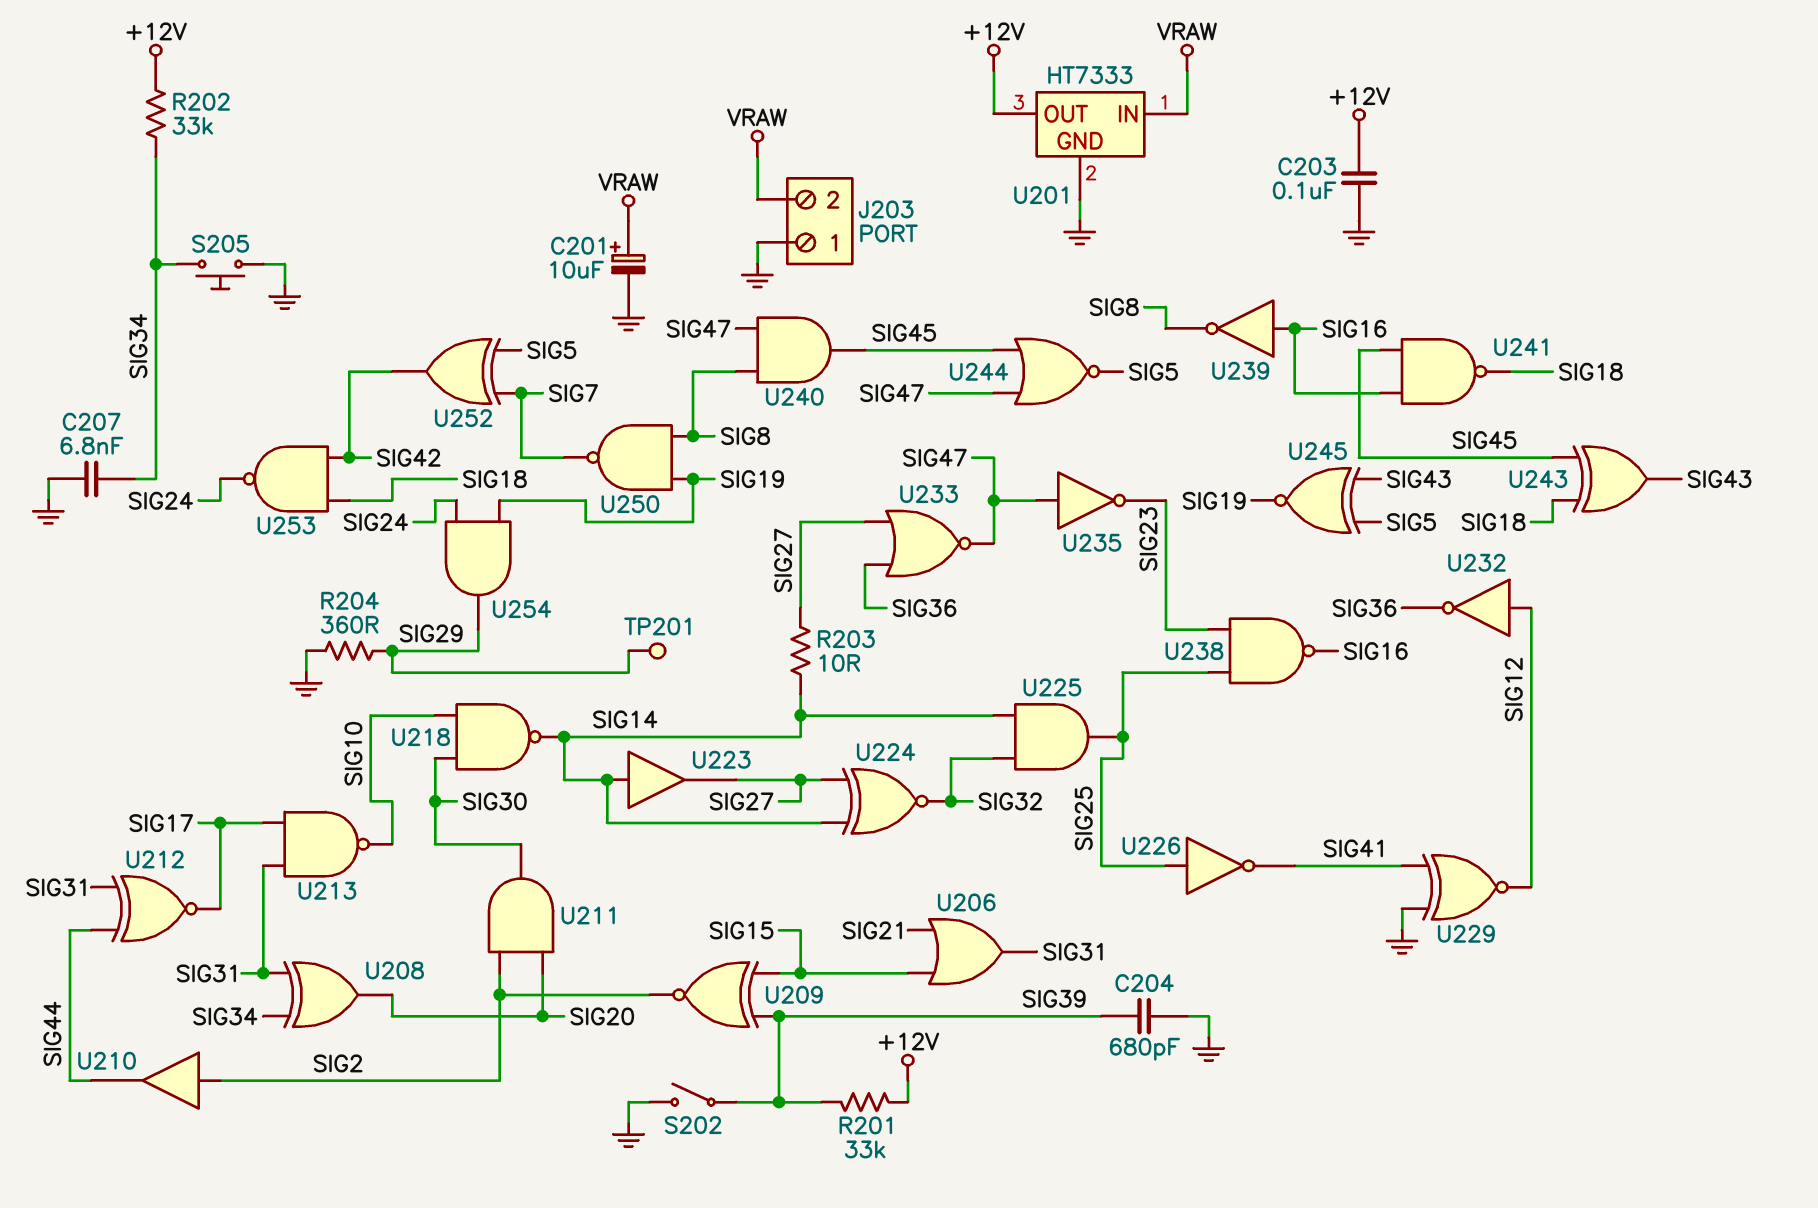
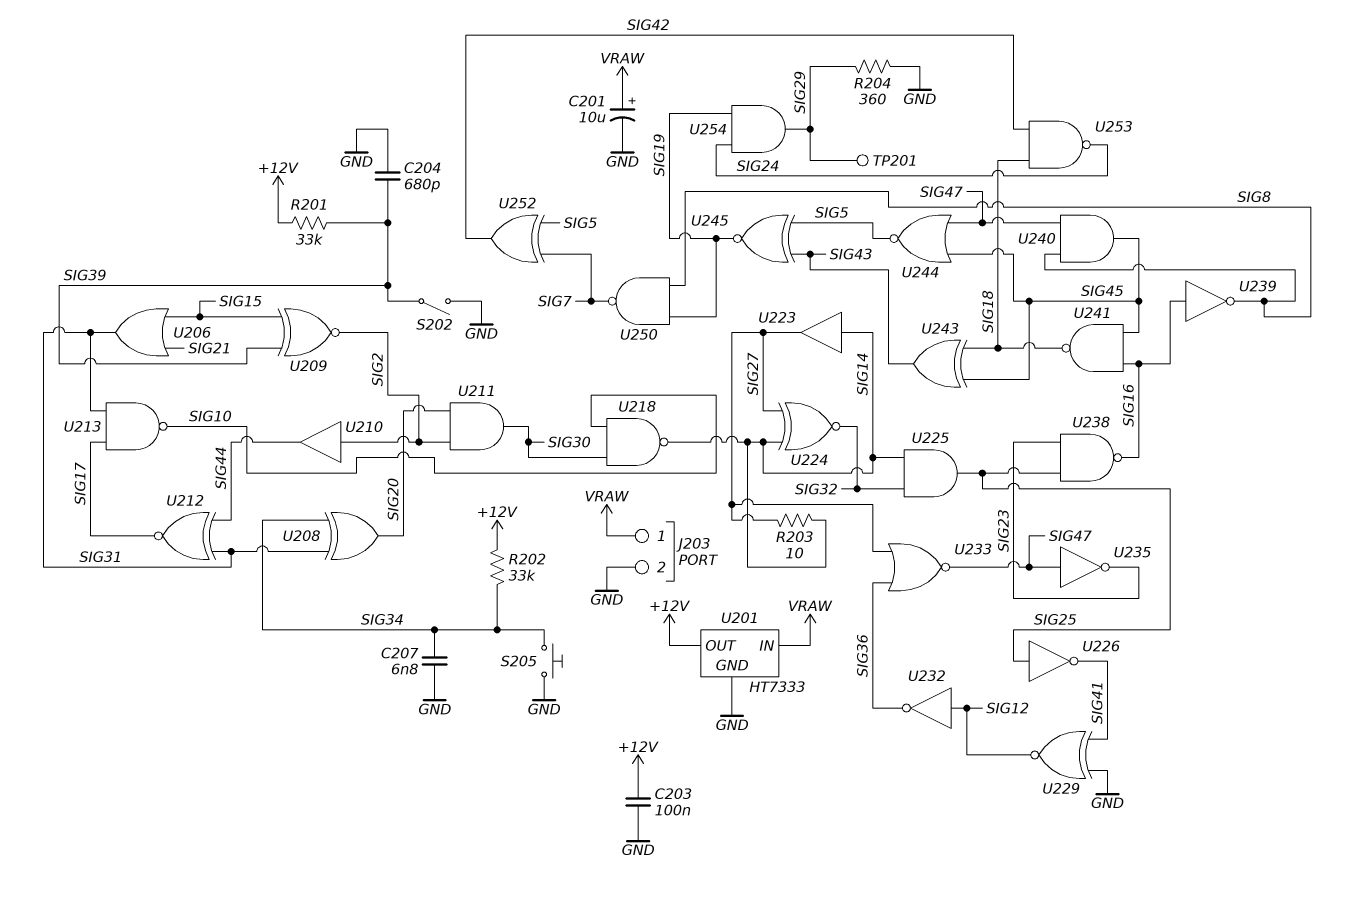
J203 pin 1: GND -> VRAW
J203 pin 2: VRAW -> GND

